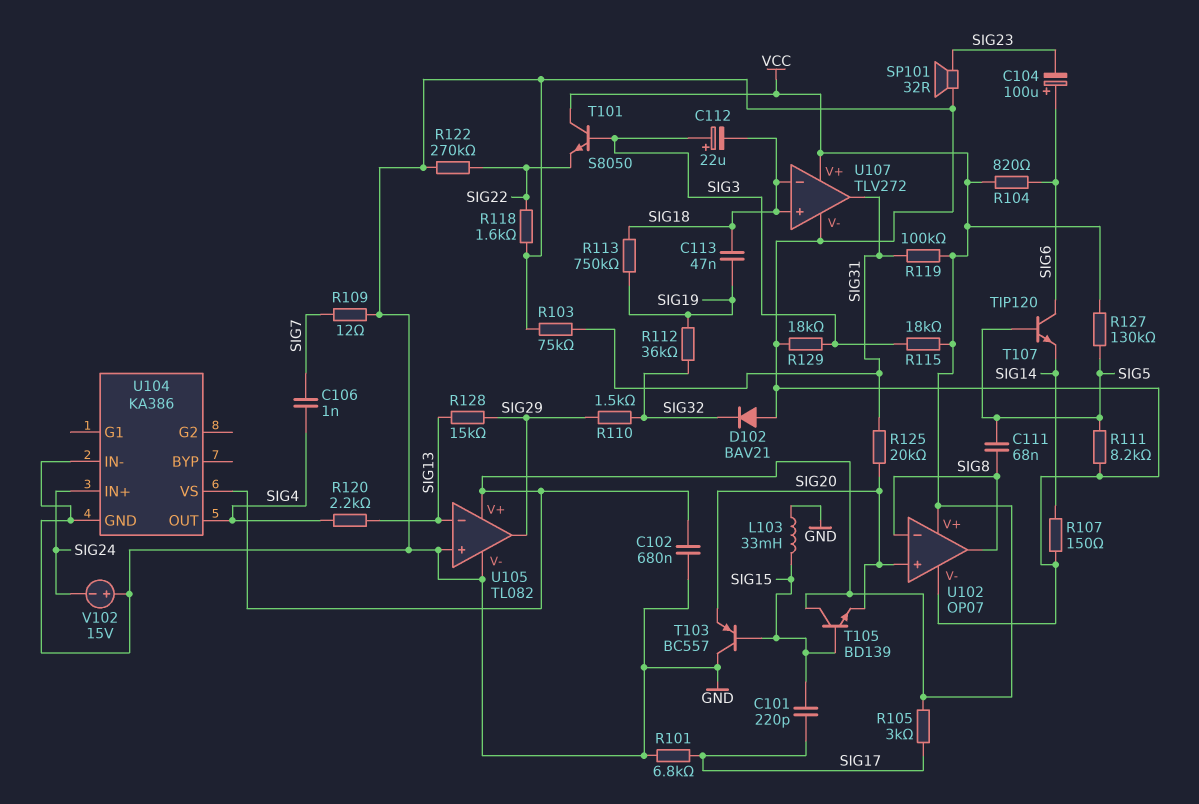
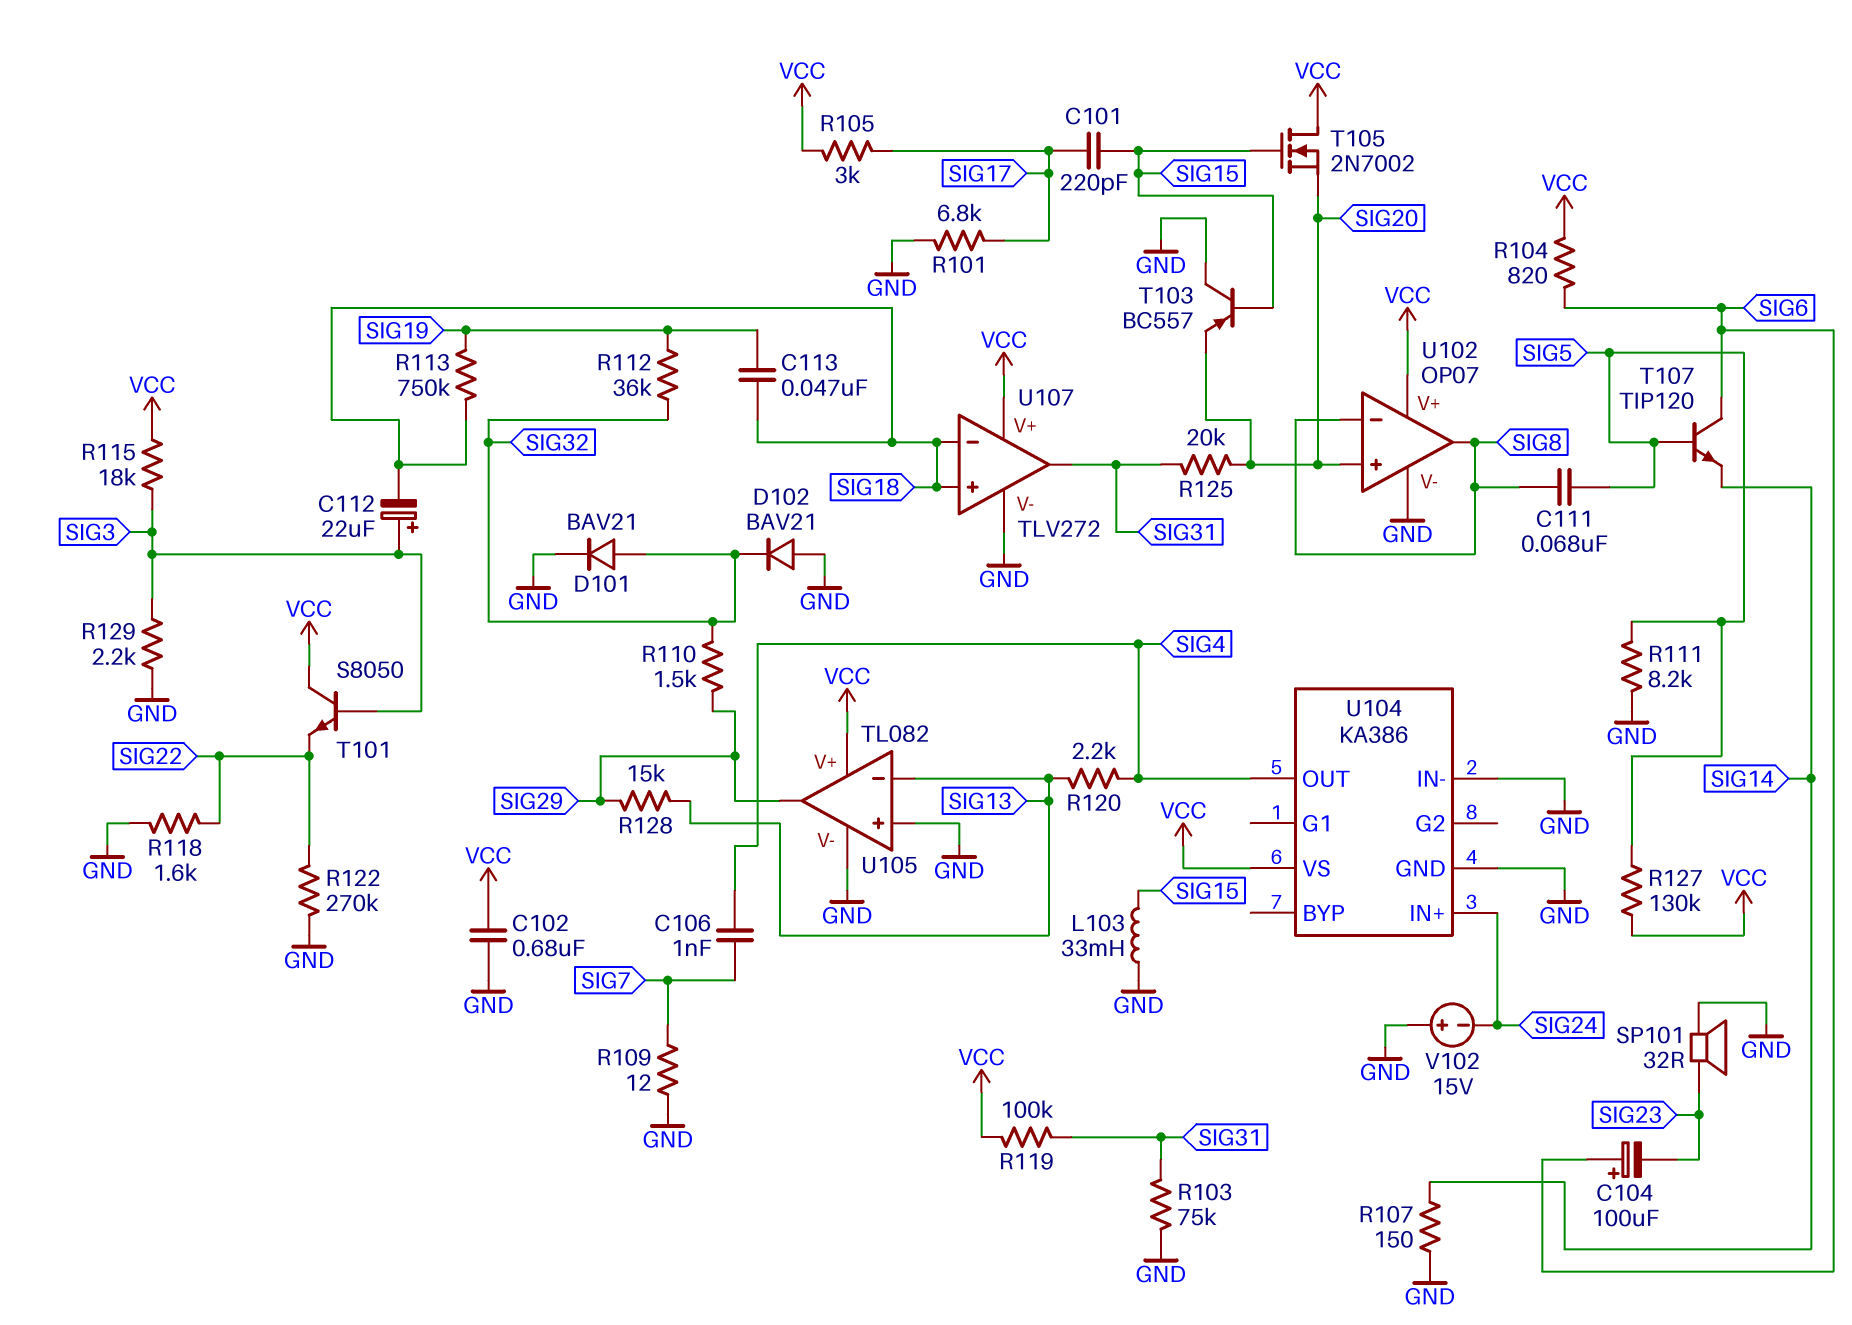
D101: none -> diode BAV21 (A SIG32, K GND)
R129: 18k (GND, SIG3) -> 2.2k (GND, SIG3)
T105: NPN BD139 (B SIG15, C VCC, E SIG20) -> NMOS 2N7002 (G SIG15, D VCC, S SIG20)

